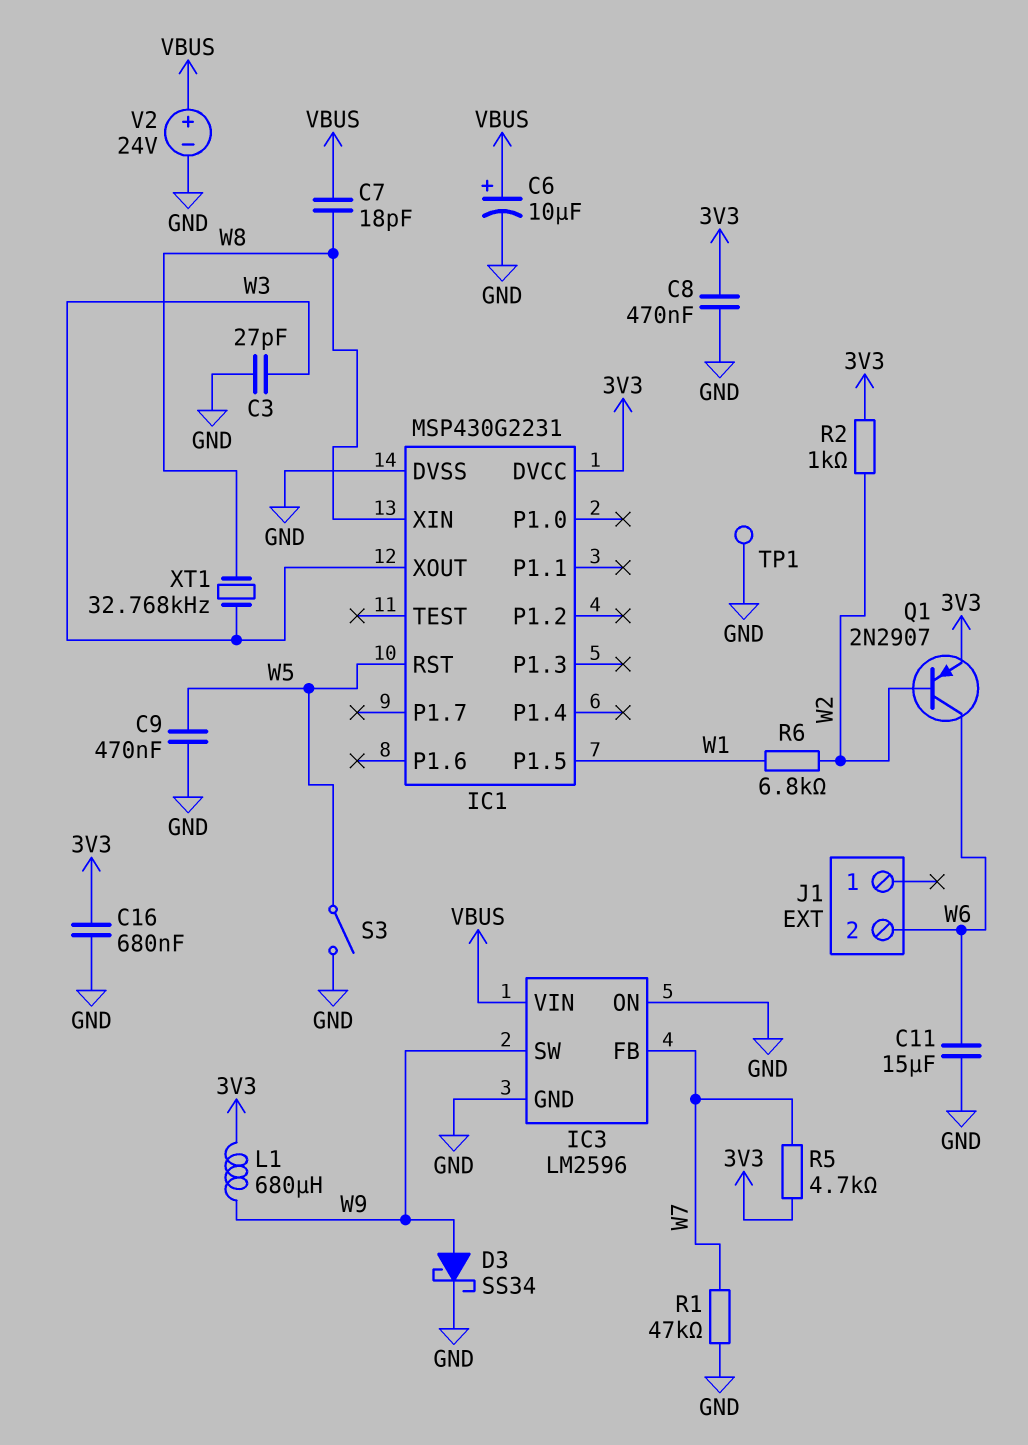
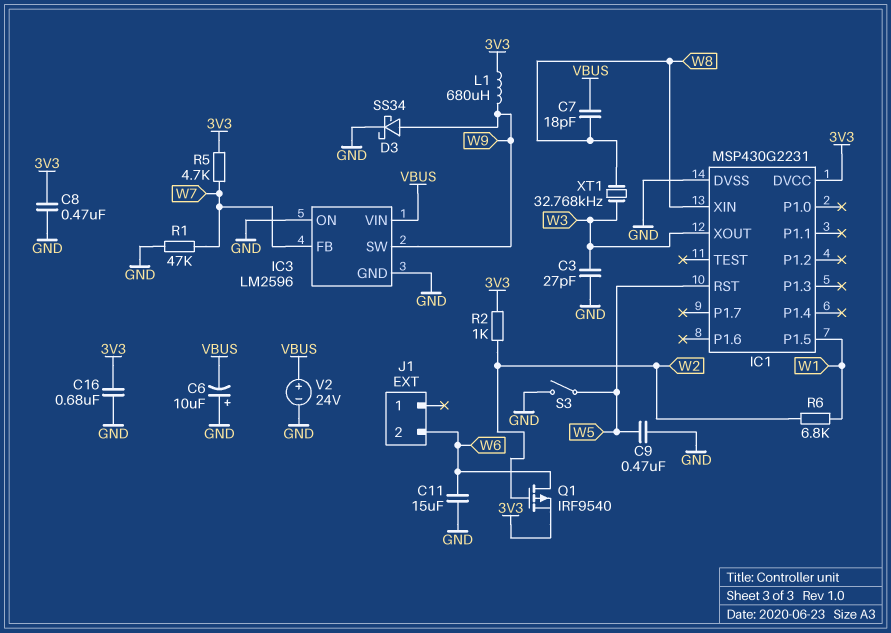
C6: 10uF (plus VBUS, minus GND) -> 10uF (plus GND, minus VBUS)
Q1: PNP 2N2907 (B W2, C W6, E 3V3) -> PMOS IRF9540 (G W2, D W6, S 3V3)
TP1: test point (GND) -> none

